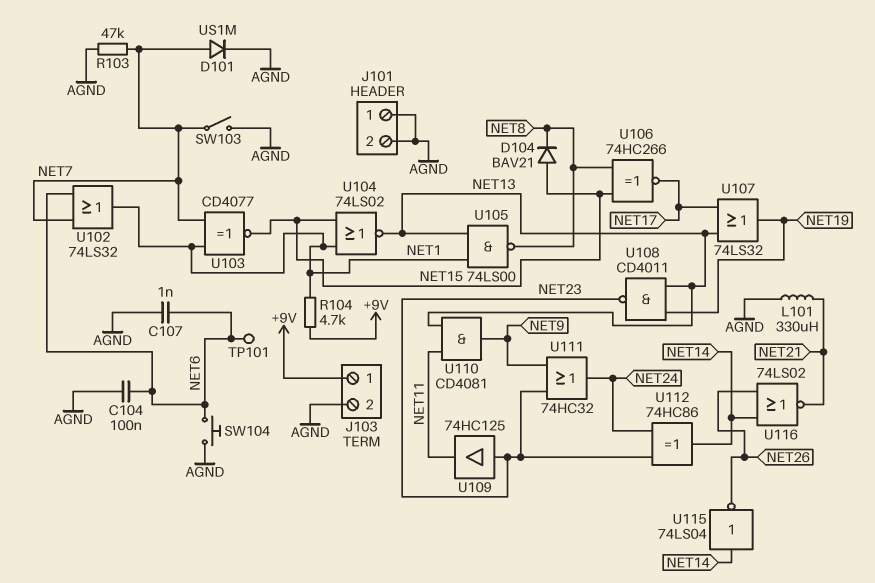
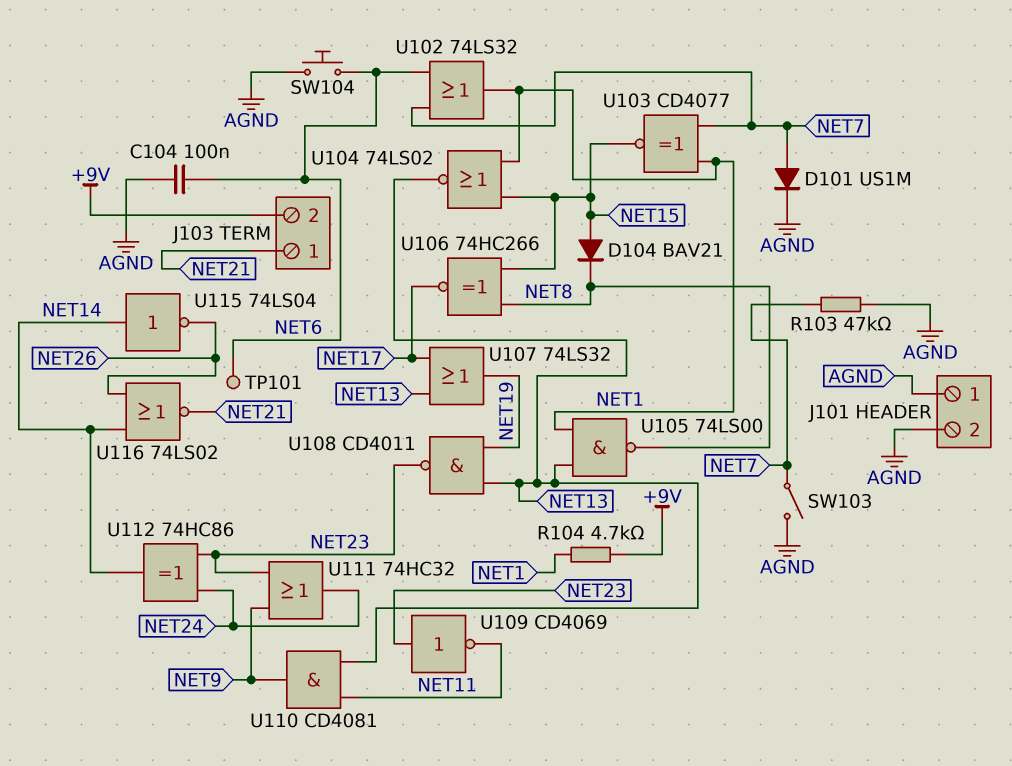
C107: 1nF (AGND, NET6) -> none
J103 pin 1: +9V -> NET21
J103 pin 2: AGND -> +9V
L101: 330uH (AGND, NET21) -> none
U109: buffer 74HC125 (in NET23, out NET11) -> NOT CD4069 (in NET23, out NET11)

